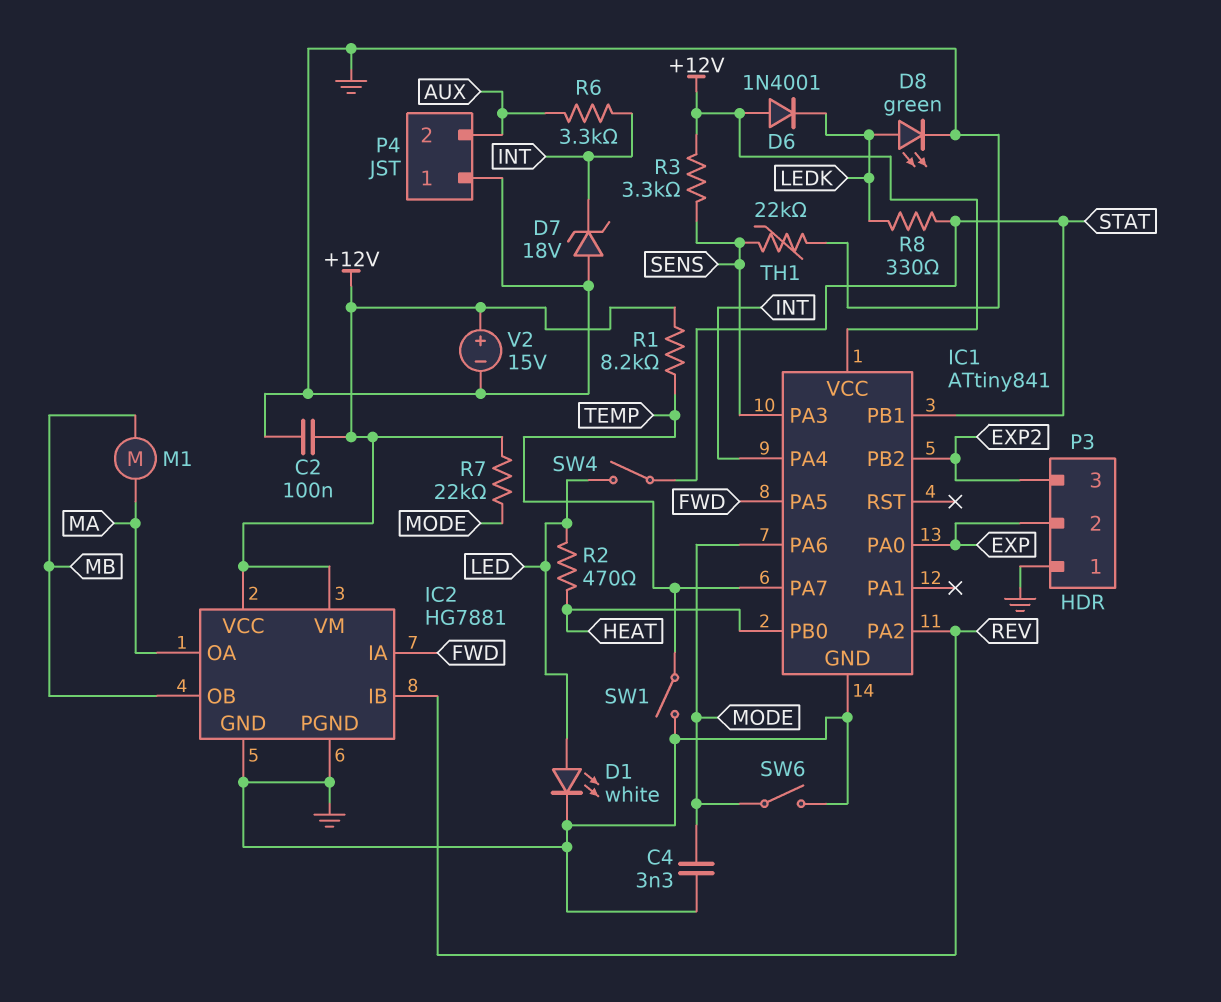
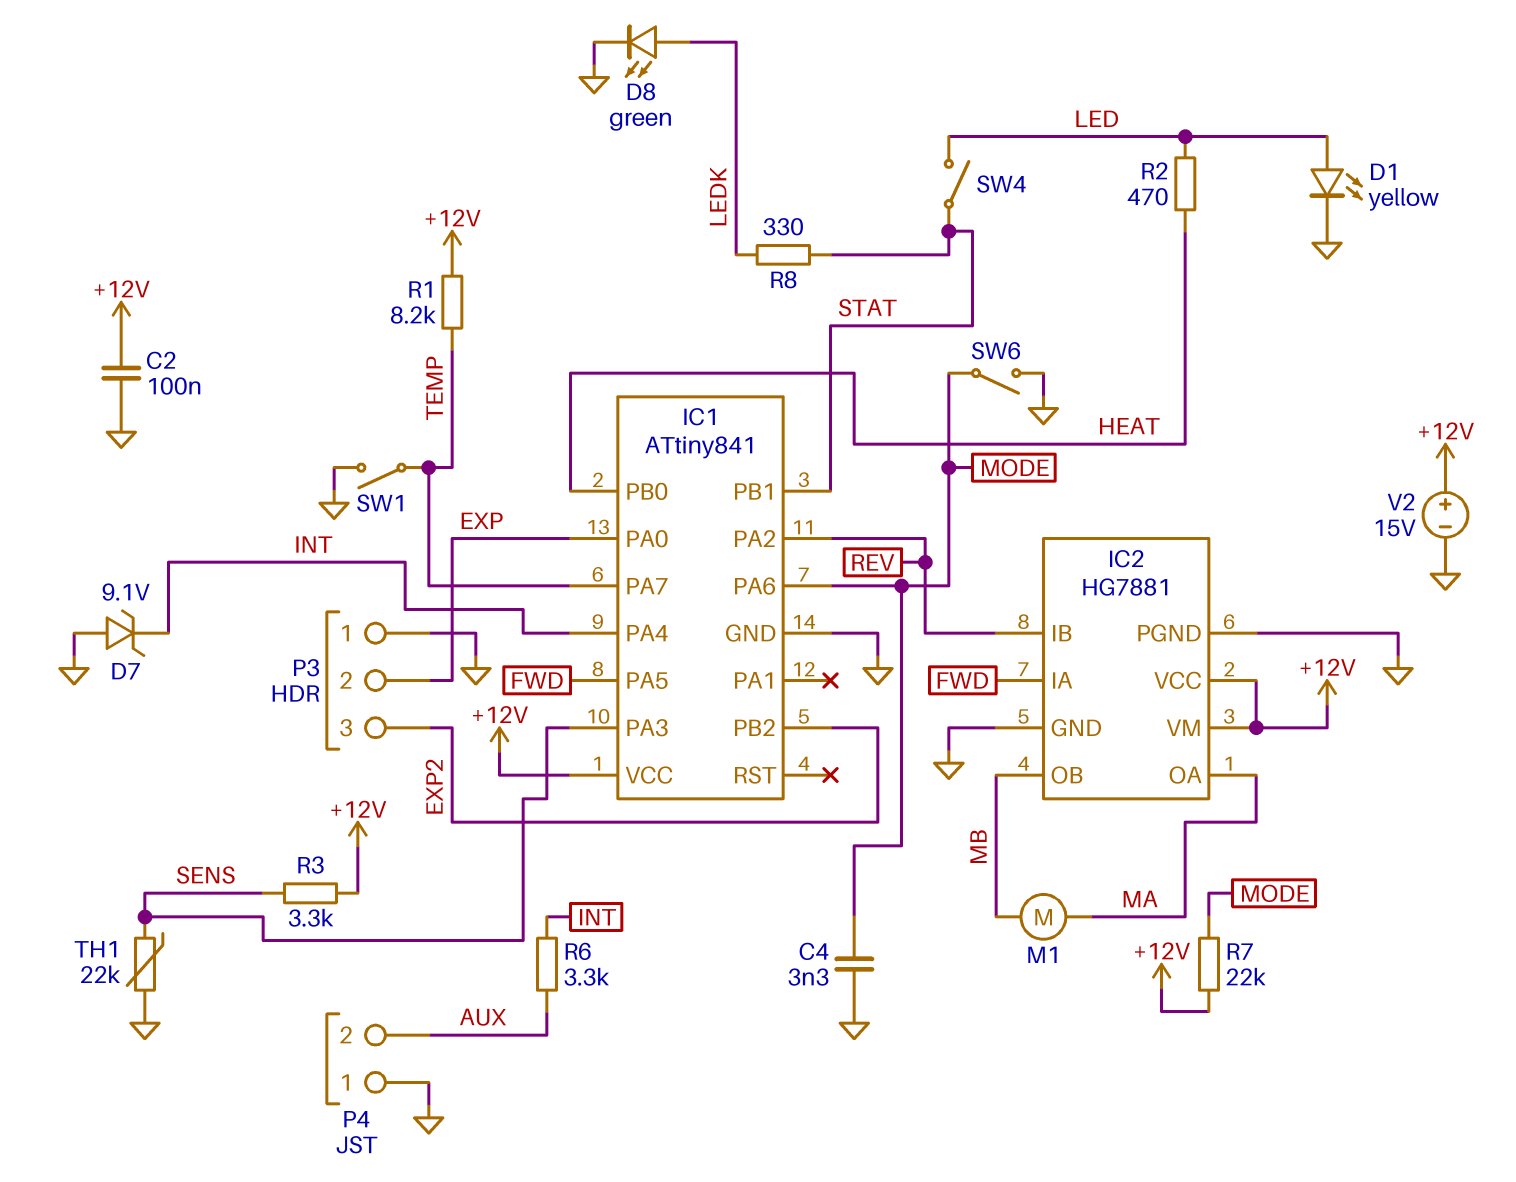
D1: LED white (A LED, K GND) -> LED yellow (A LED, K GND)
D6: diode 1N4001 (A +12V, K LEDK) -> none
D7: zener 18V (A GND, K INT) -> zener 9.1V (A GND, K INT)

